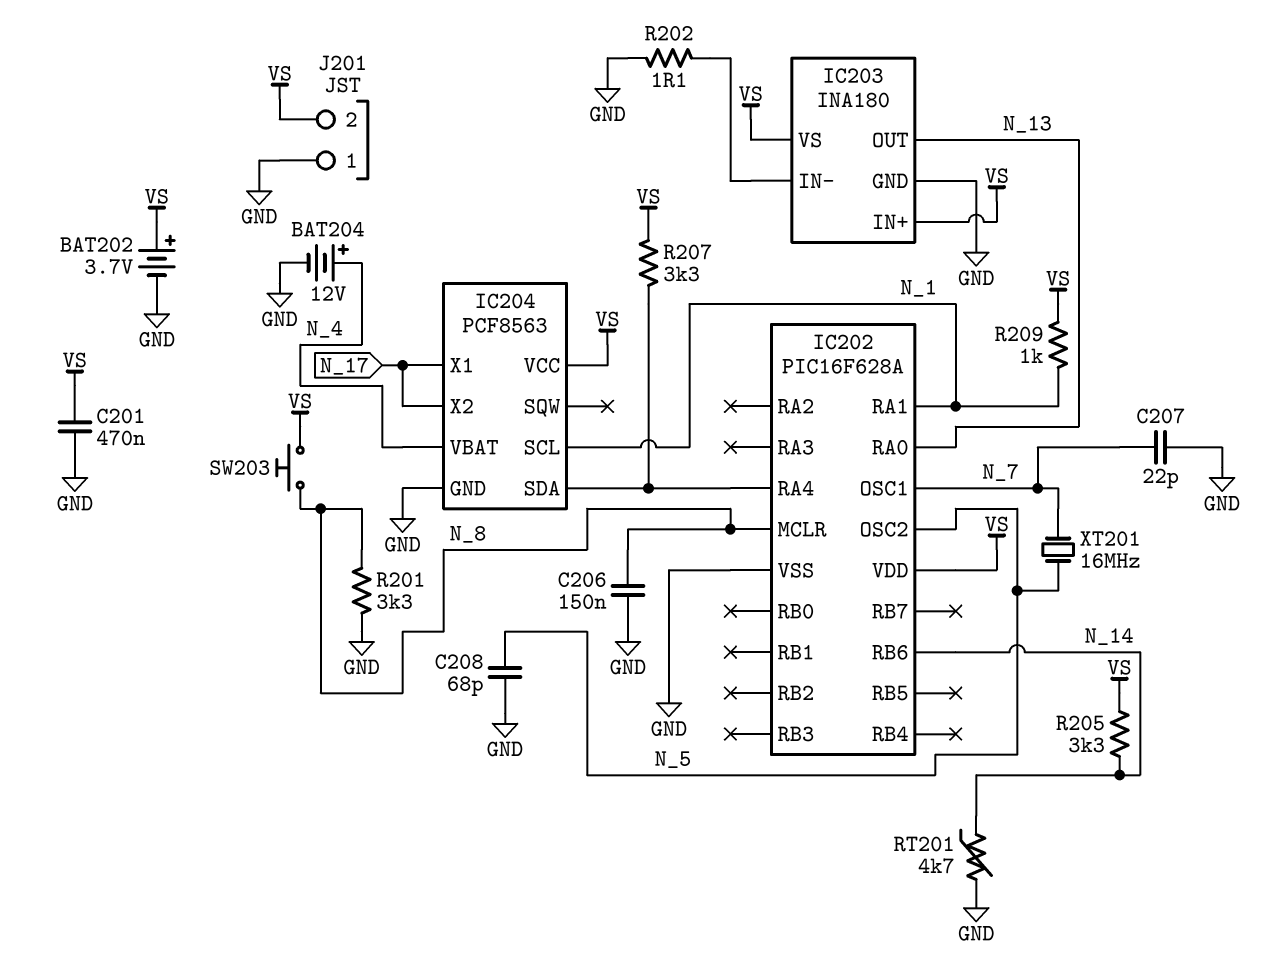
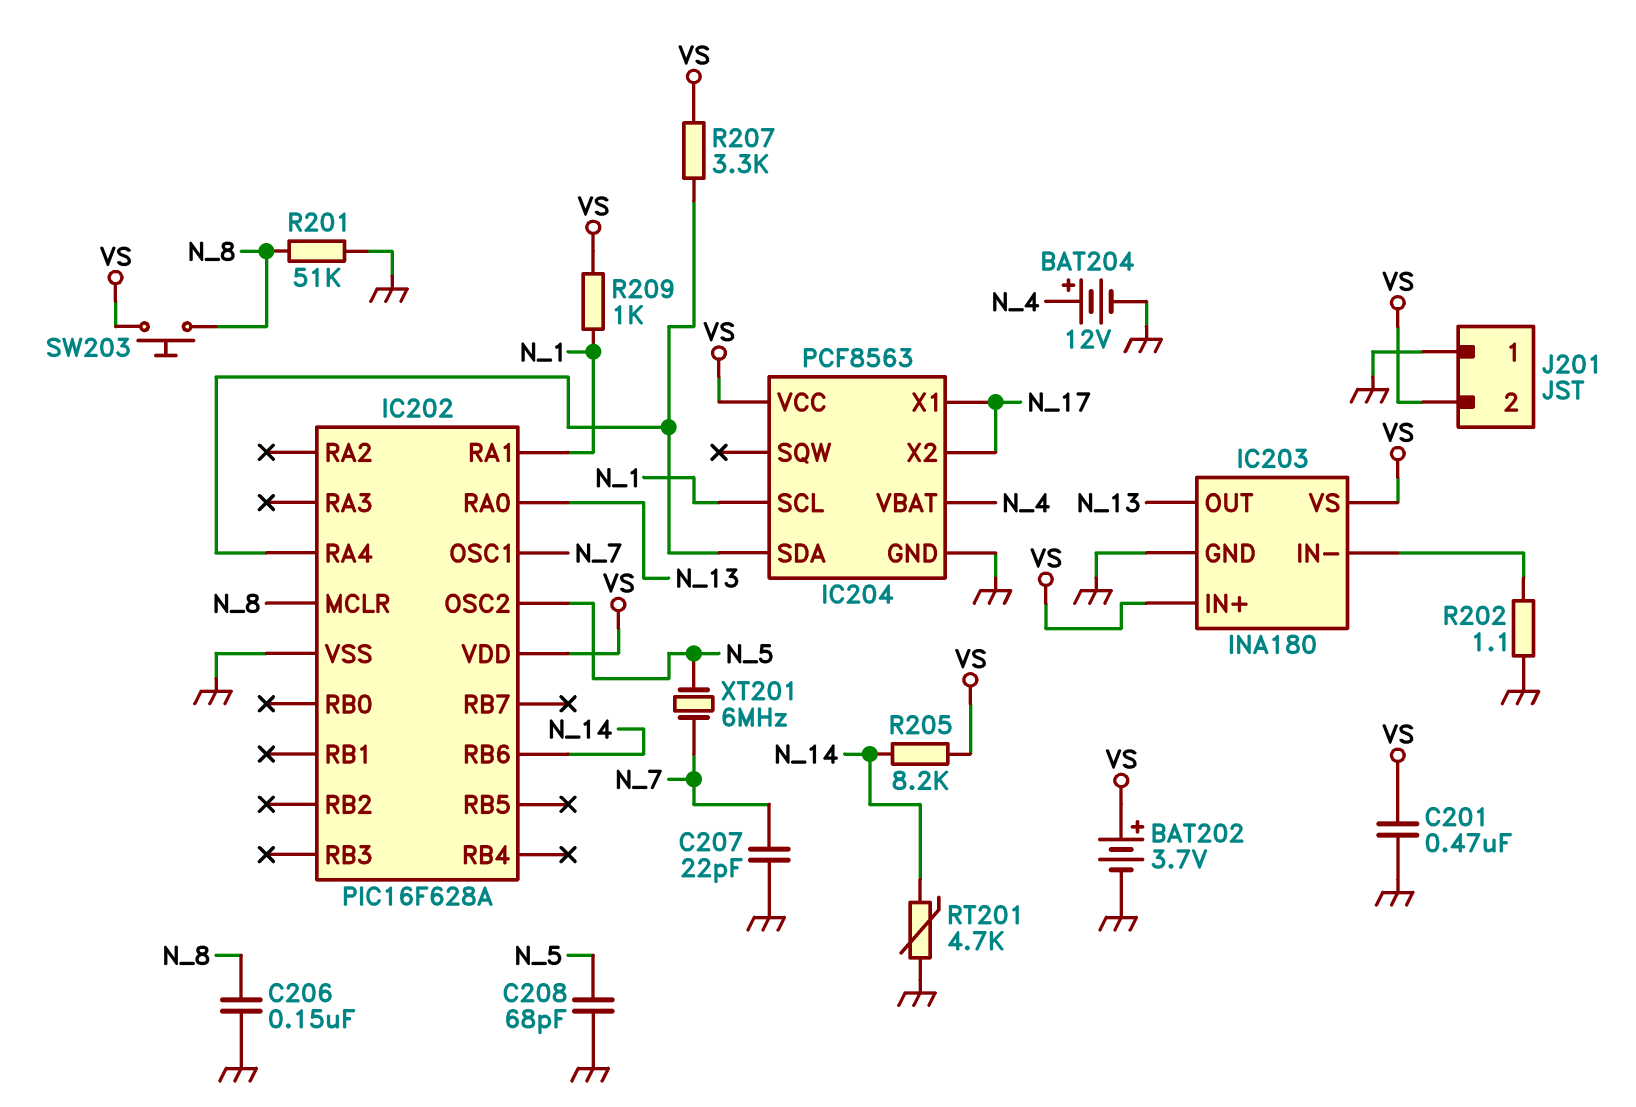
R201: 3.3k (GND, N_8) -> 51k (GND, N_8)
R205: 3.3k (N_14, VS) -> 8.2k (N_14, VS)
XT201: 16MHz (N_5, N_7) -> 6MHz (N_5, N_7)

